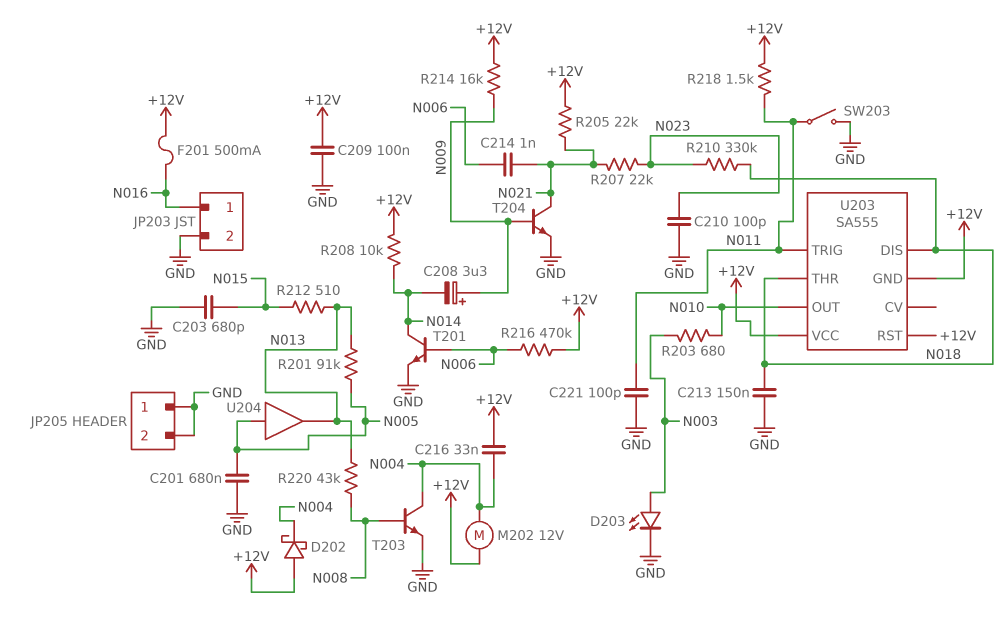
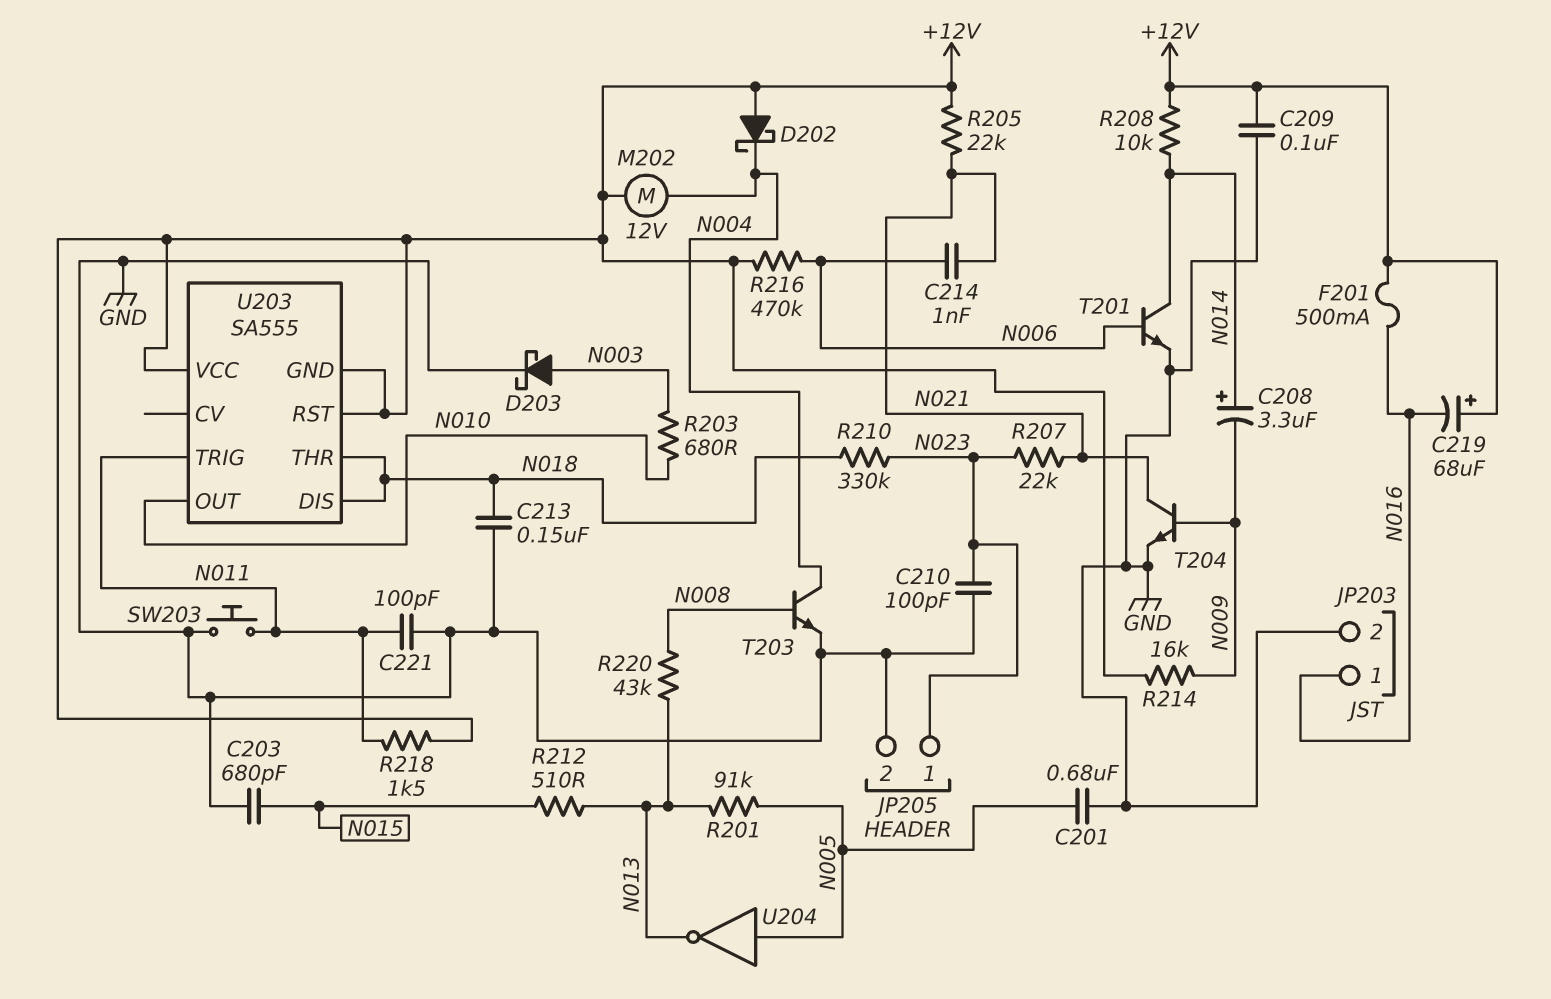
C208: 3.3uF (plus N009, minus N014) -> 3.3uF (plus N014, minus N009)
C216: 33nF (+12V, N004) -> none
C219: none -> 68uF (plus +12V, minus N016)
D203: LED (A N003, K GND) -> schottky (A N003, K GND)
JP205 pin 1: GND -> N023
SW203: switch (GND, N011) -> button (GND, N011)
U204: buffer (in N005, out N013) -> NOT (in N005, out N013)

